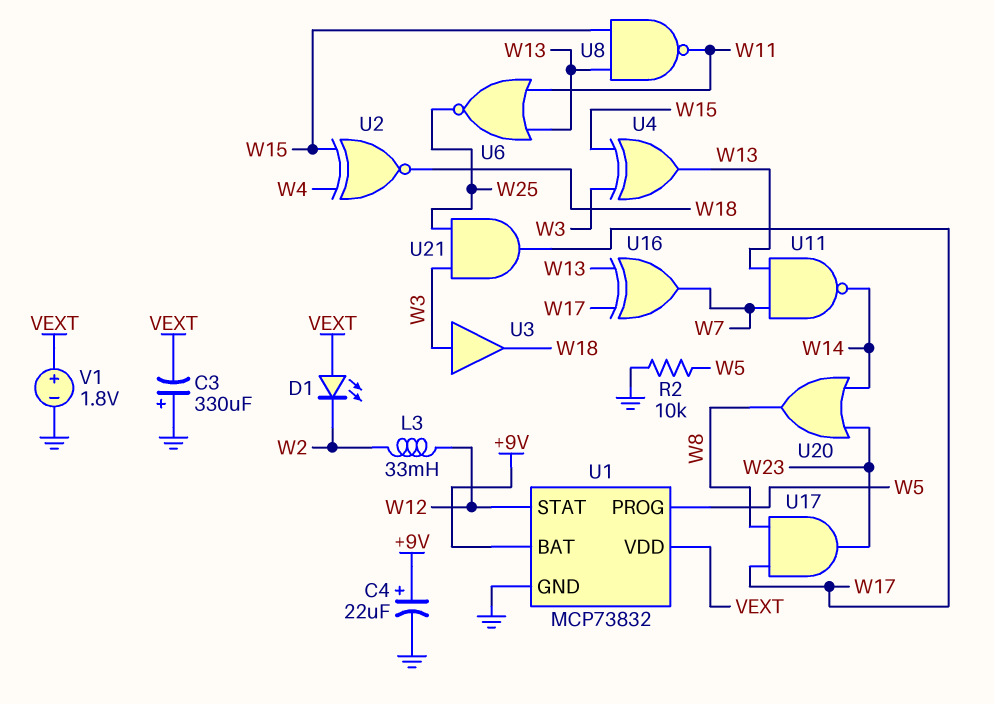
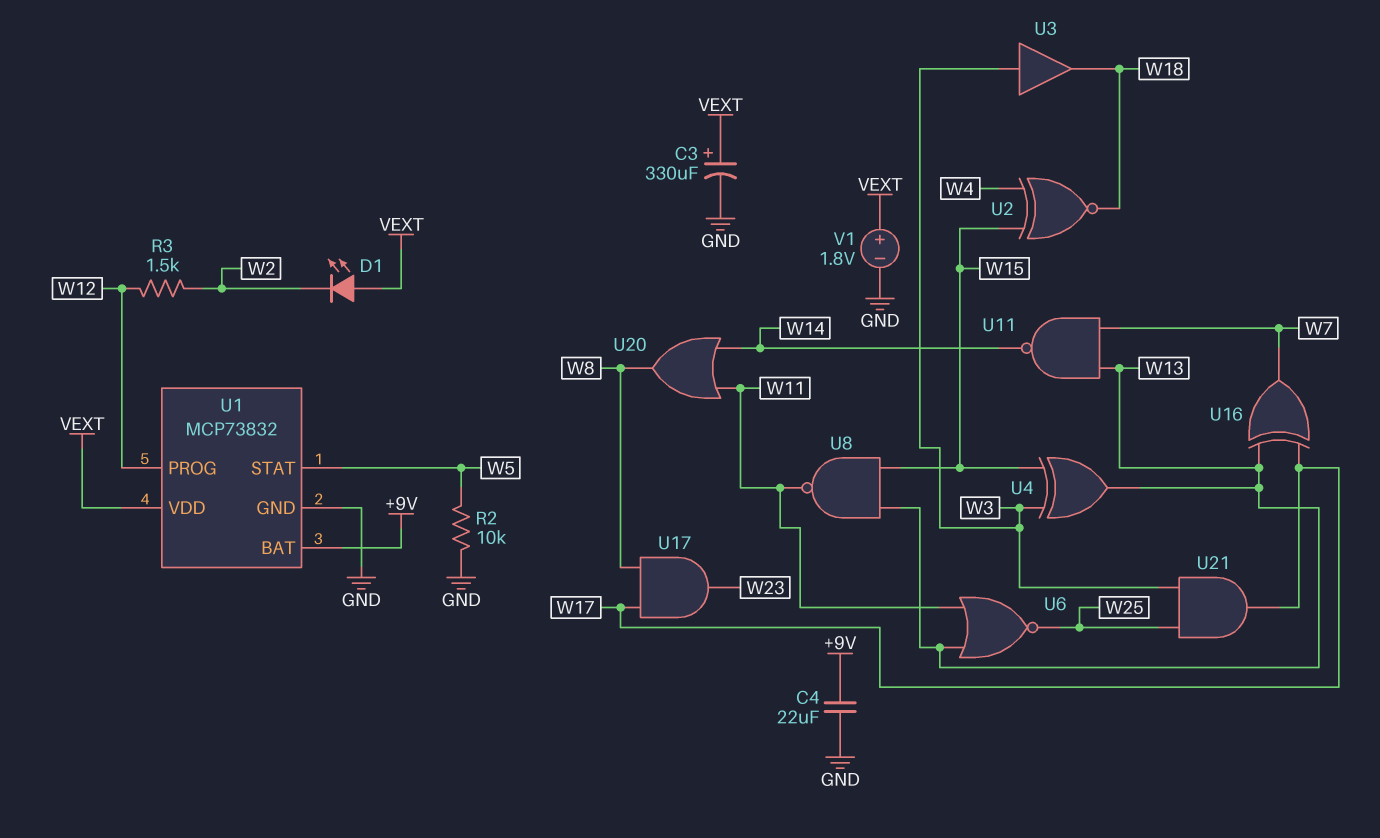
C3: 330uF (plus GND, minus VEXT) -> 330uF (plus VEXT, minus GND)
C4: 22uF (plus +9V, minus GND) -> 22uF (+9V, GND)
L3: 33mH (W2, W12) -> none
R3: none -> 1.5k (W2, W12)
U1 pin PROG: W5 -> W12
U1 pin STAT: W12 -> W5
U20: OR (in W14, in W23, out W8) -> OR (in W11, in W14, out W8)

